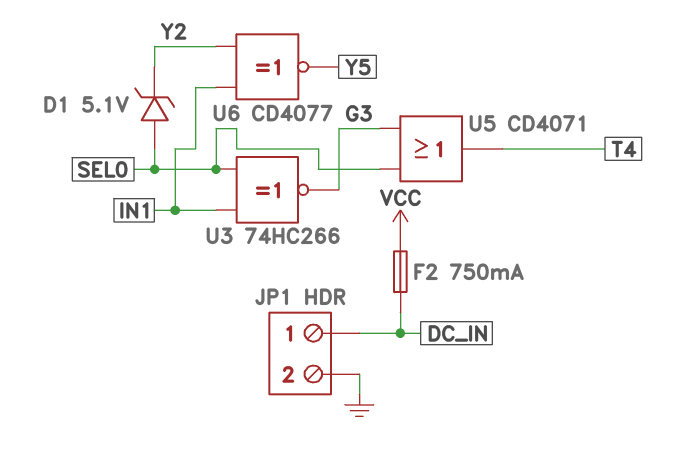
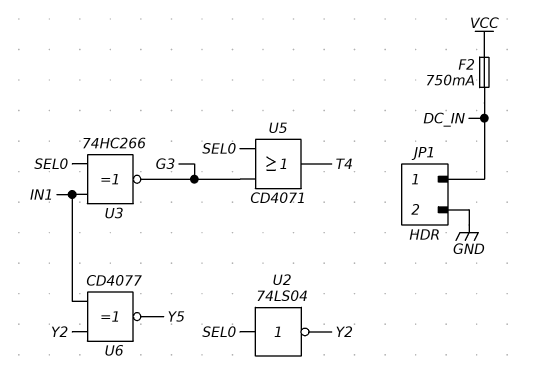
D1: zener 5.1V (A SEL0, K Y2) -> none
U2: none -> NOT 74LS04 (in SEL0, out Y2)

